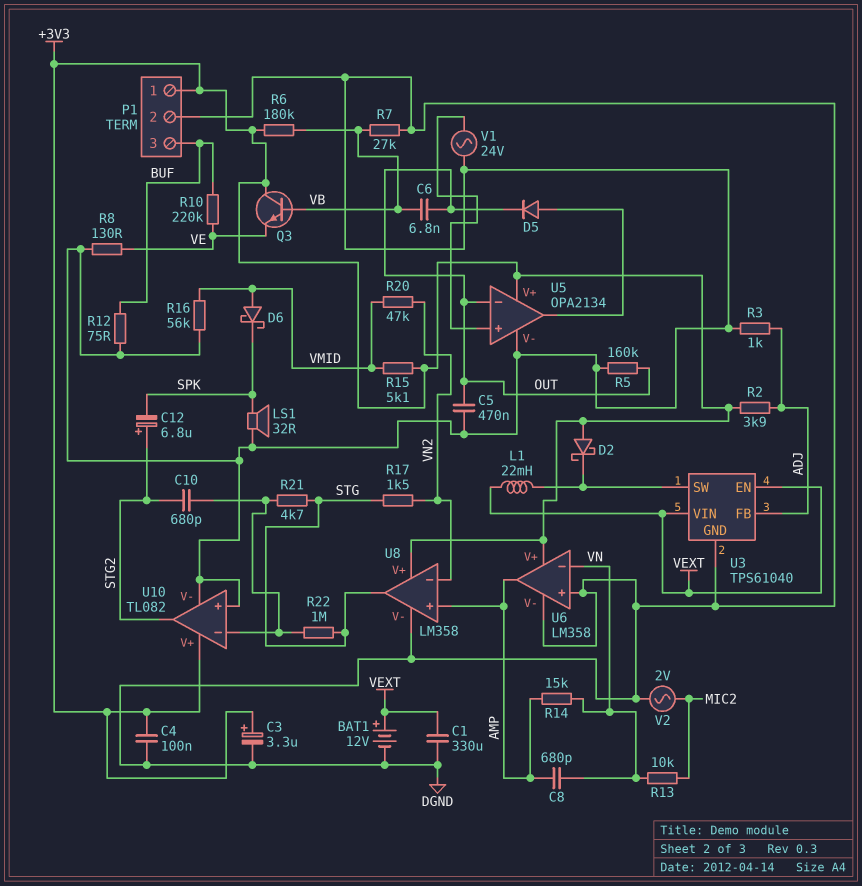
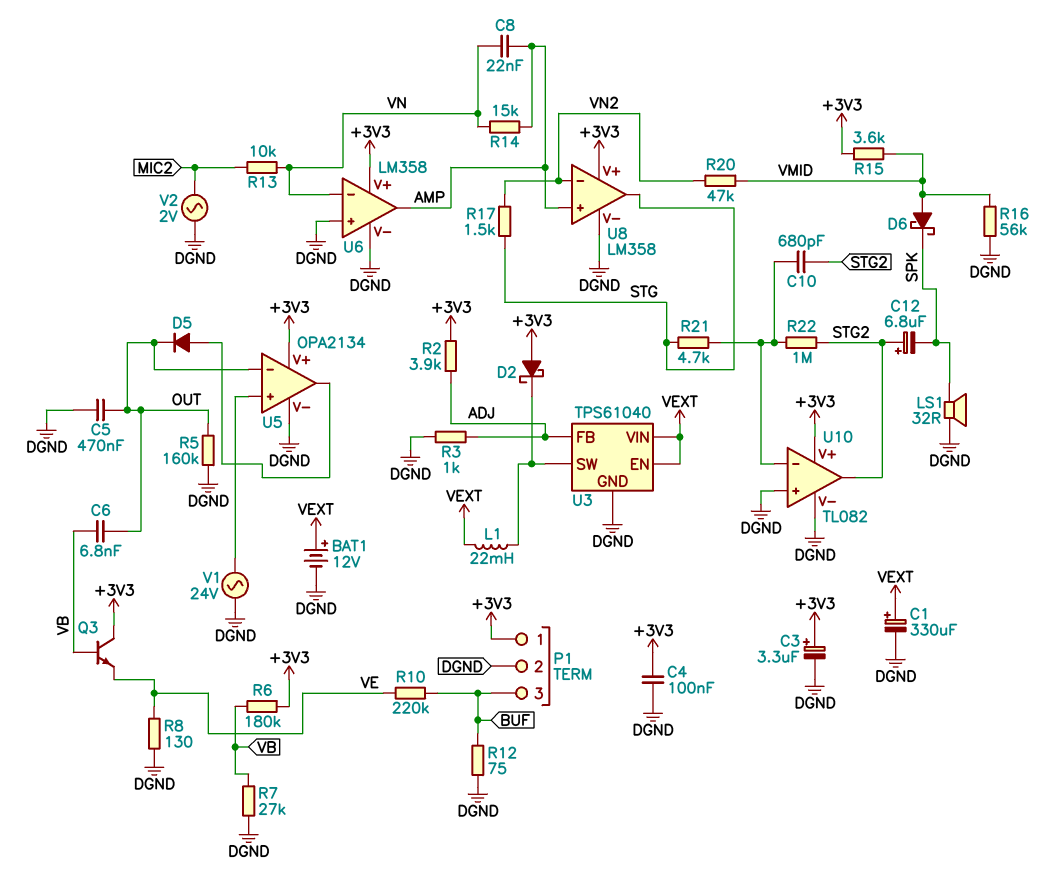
C1: 330uF (DGND, VEXT) -> 330uF (plus VEXT, minus DGND)
C8: 680pF (AMP, VN) -> 22nF (AMP, VN)
R15: 5.1k (+3V3, VMID) -> 3.6k (+3V3, VMID)
R22: 1M (STG, U10/in-) -> 1M (STG2, U10/in-)

